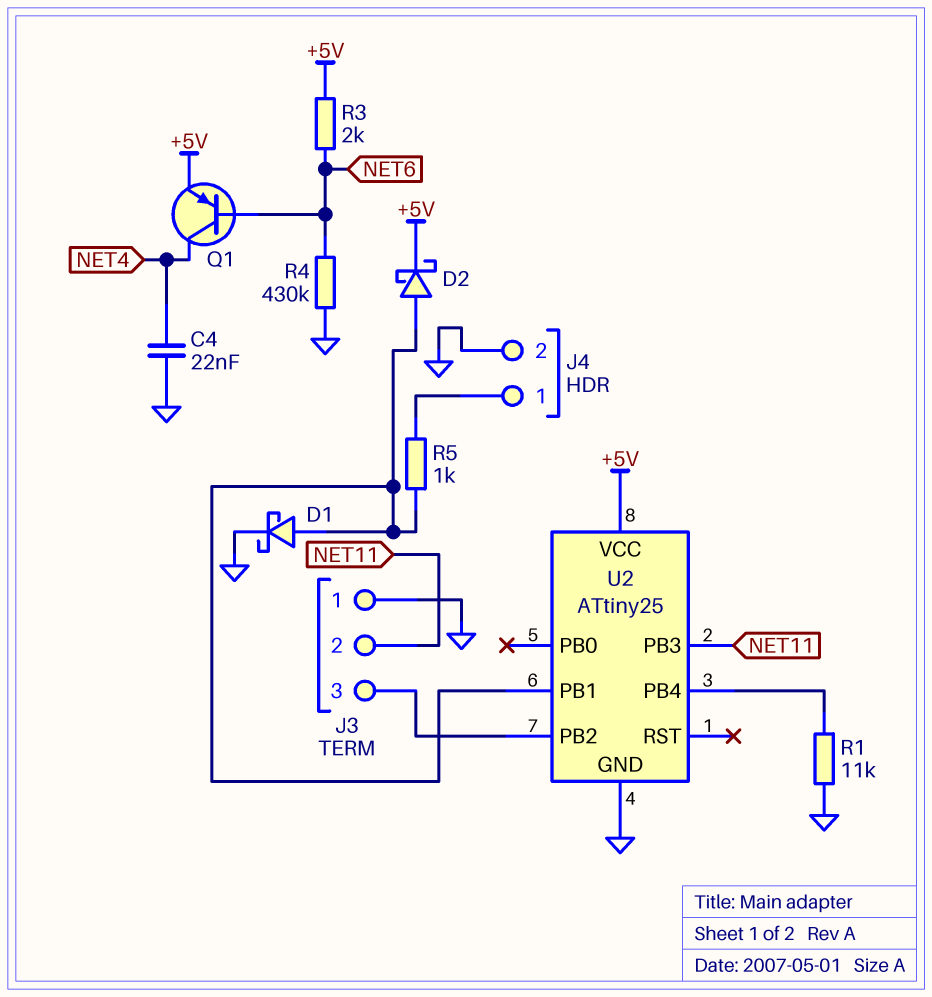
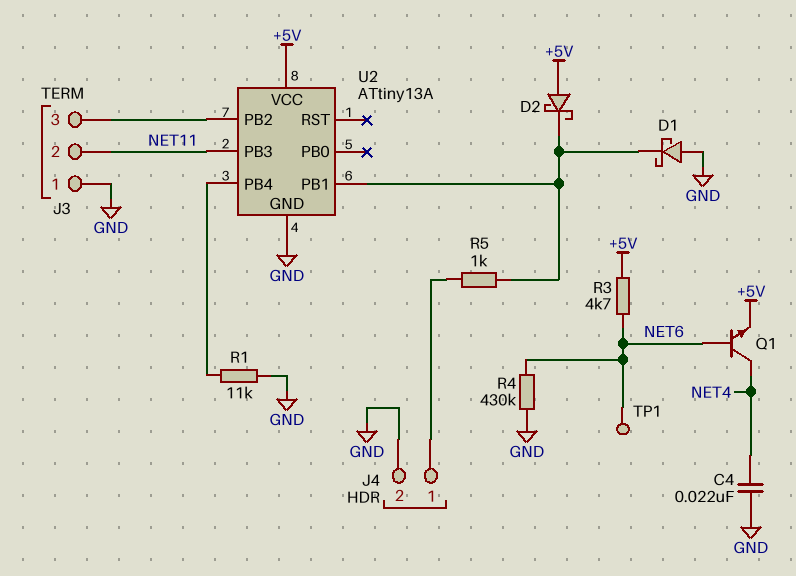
D1: schottky (A U2/PB1, K GND) -> schottky (A GND, K U2/PB1)
D2: schottky (A U2/PB1, K +5V) -> schottky (A +5V, K U2/PB1)
Q1: PNP (B NET6, C NET4, E +5V) -> NPN (B NET6, C NET4, E +5V)
R3: 2k (+5V, NET6) -> 4.7k (+5V, NET6)
TP1: none -> test point (NET6)
U2: ATtiny25 -> ATtiny13A

